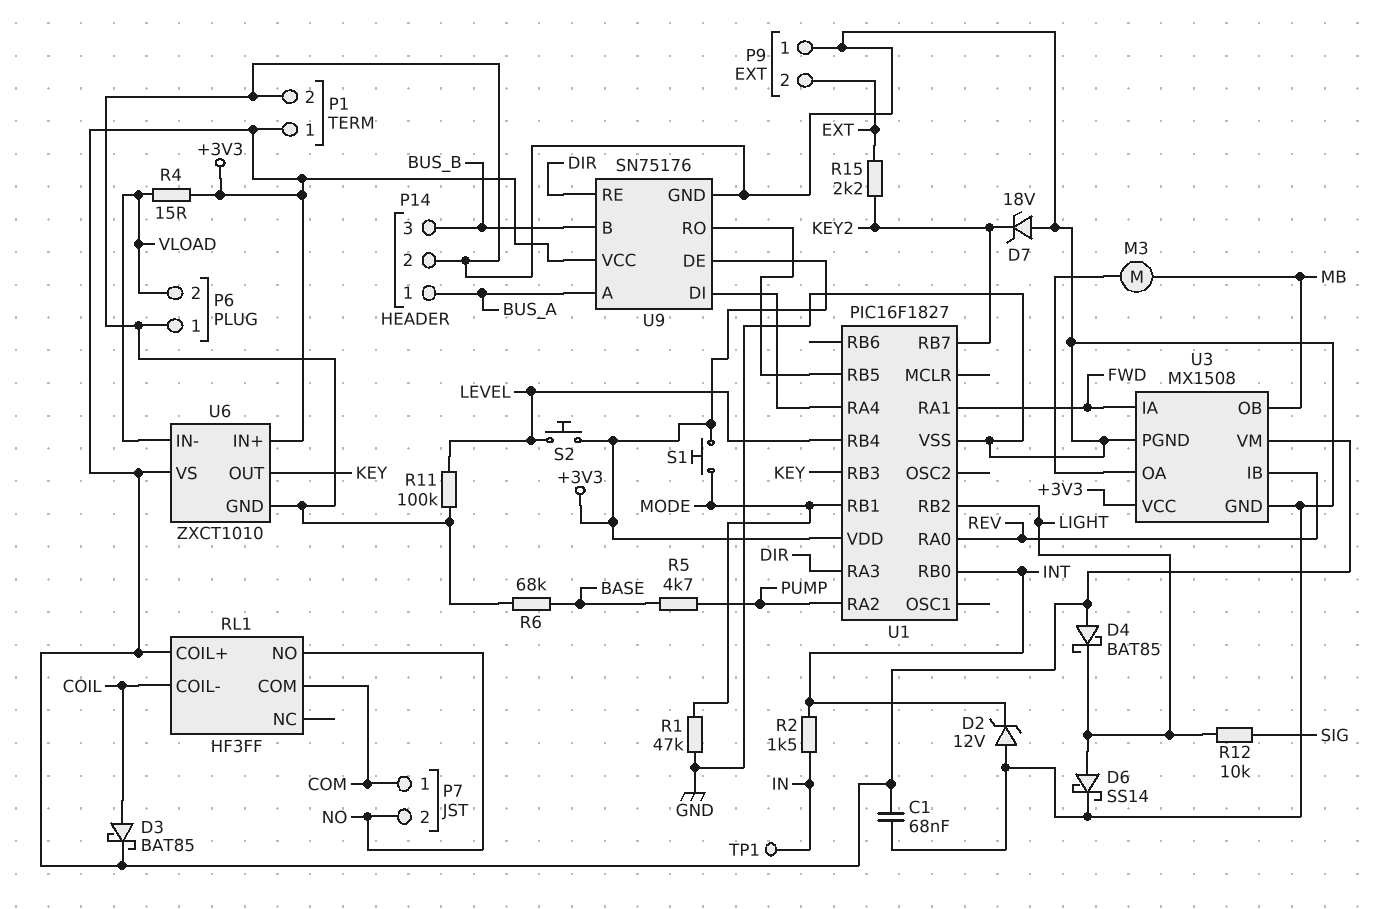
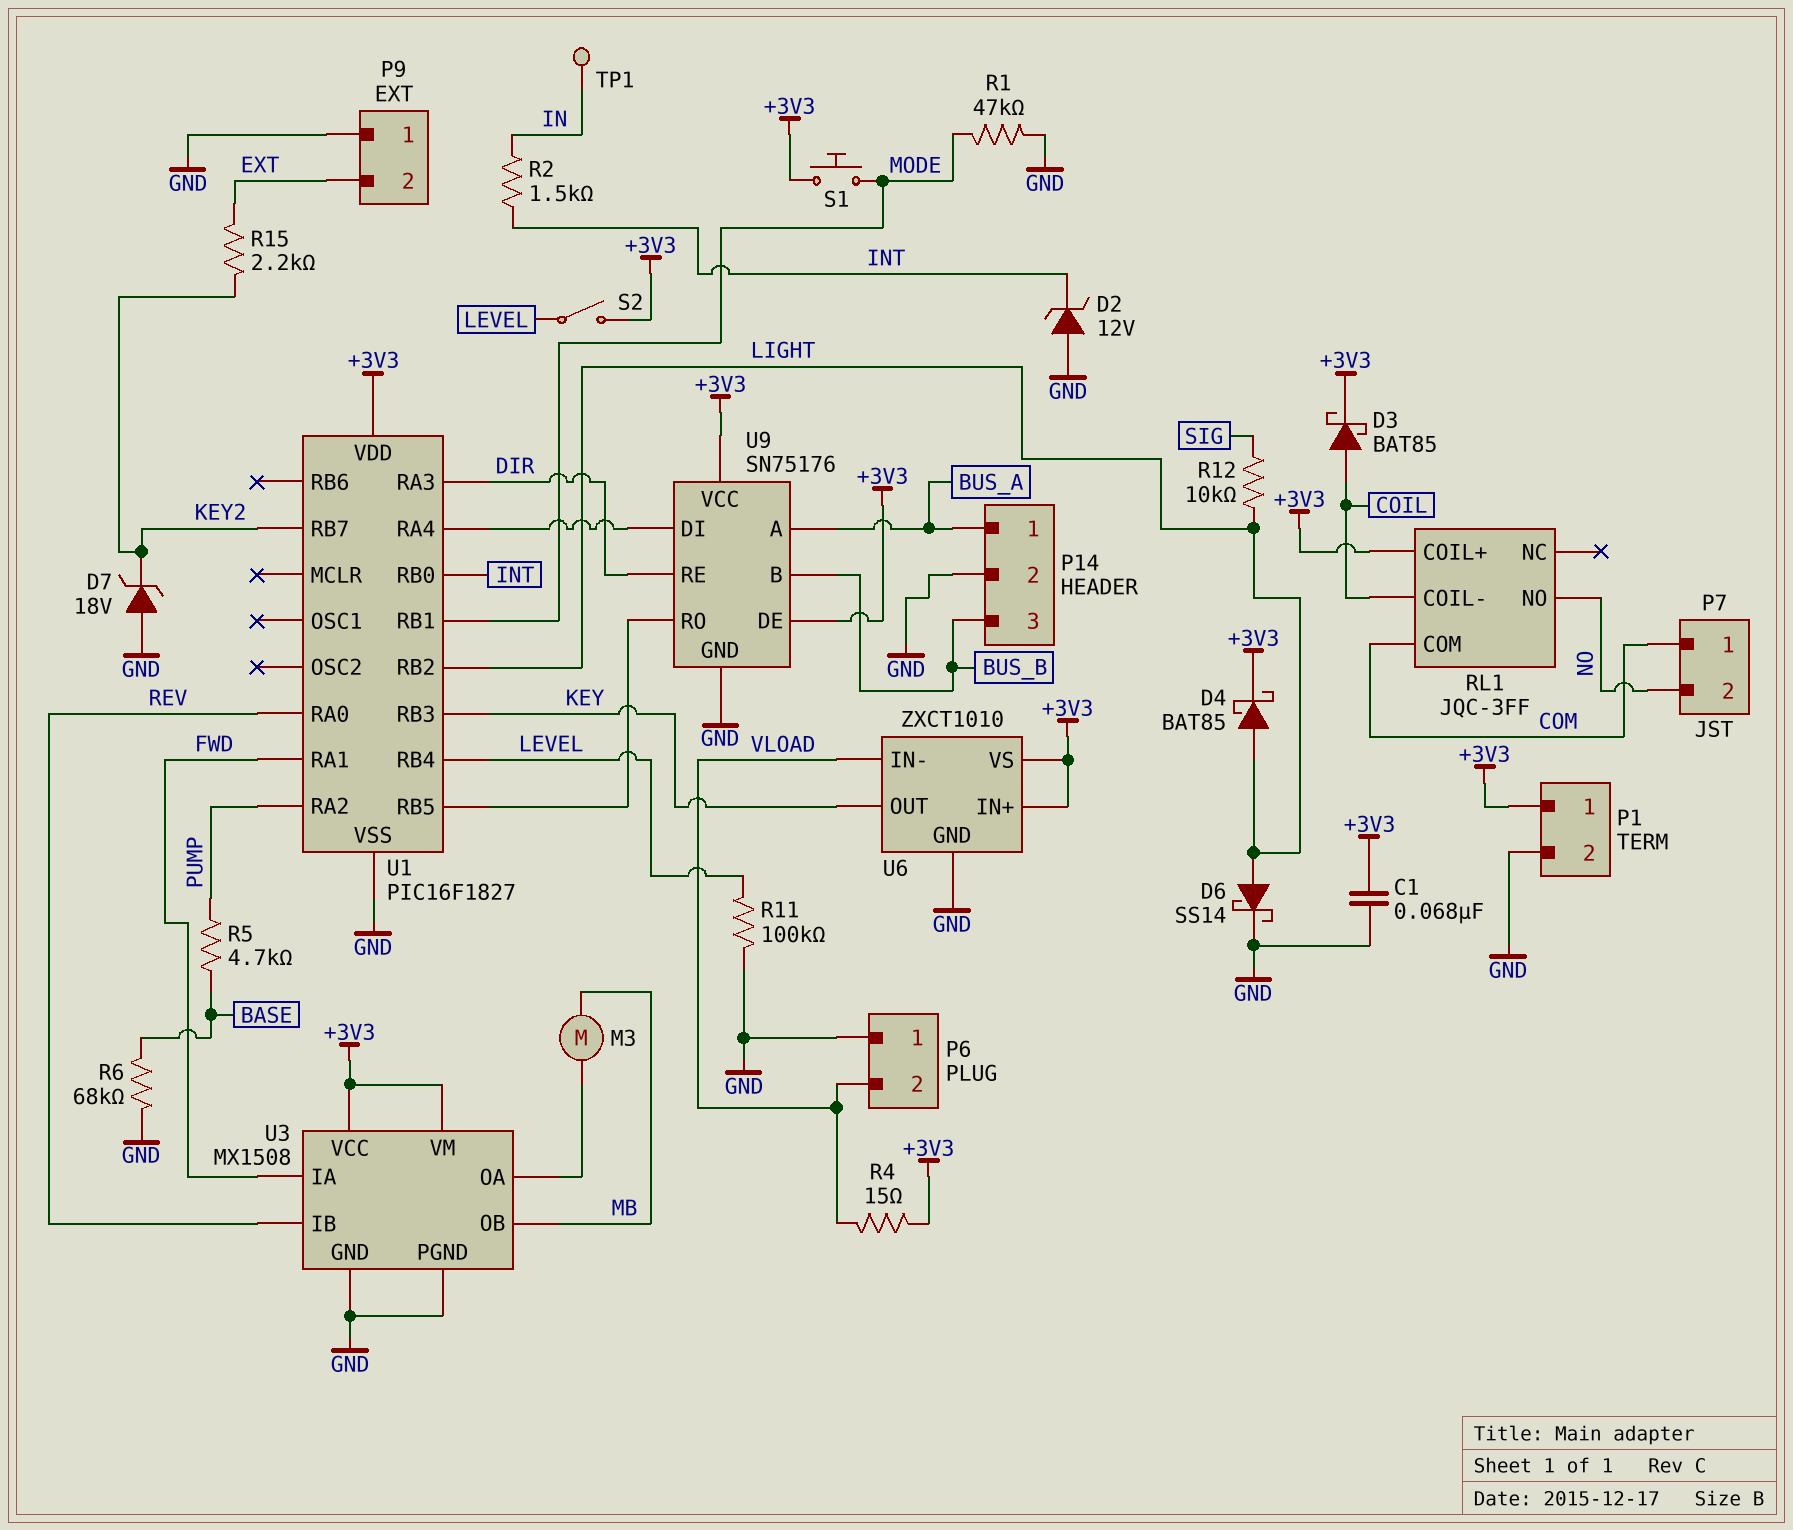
D4: schottky BAT85 (A +3V3, K LIGHT) -> schottky BAT85 (A LIGHT, K +3V3)
RL1: HF3FF -> JQC-3FF
S2: button (+3V3, LEVEL) -> switch (+3V3, LEVEL)

